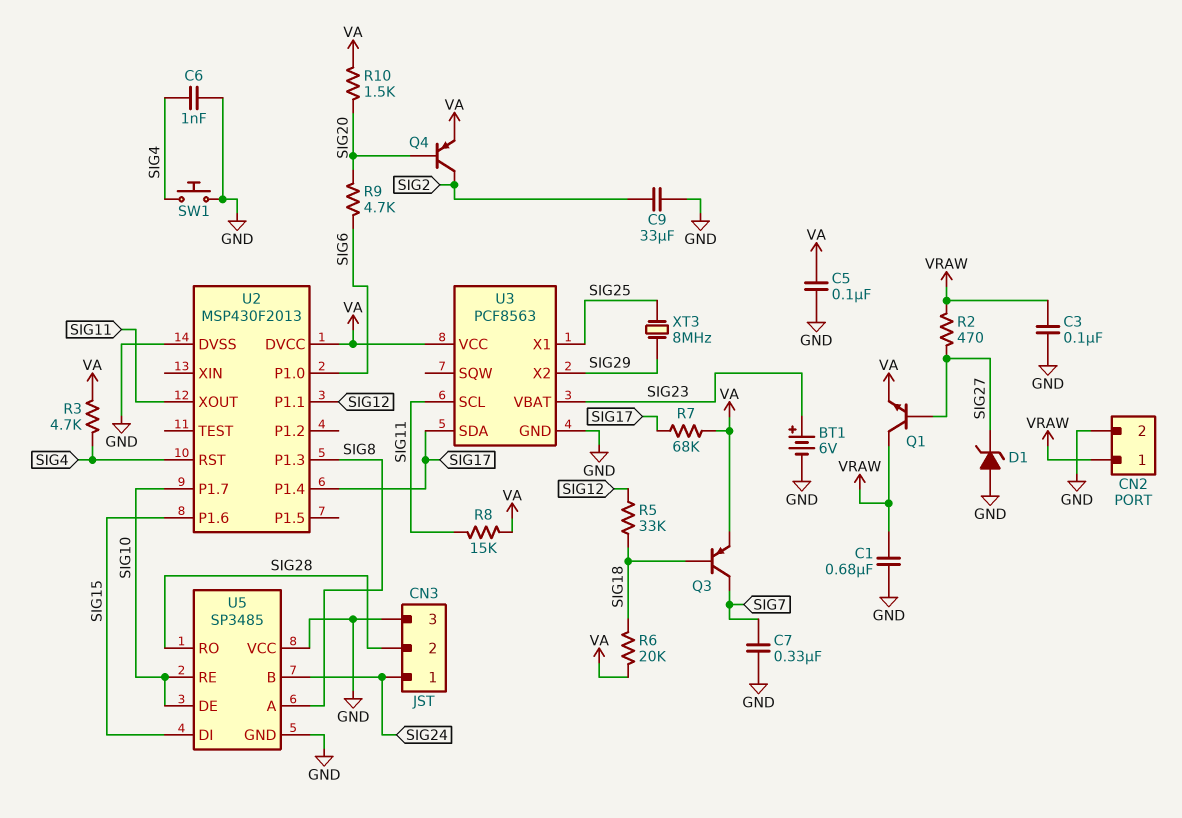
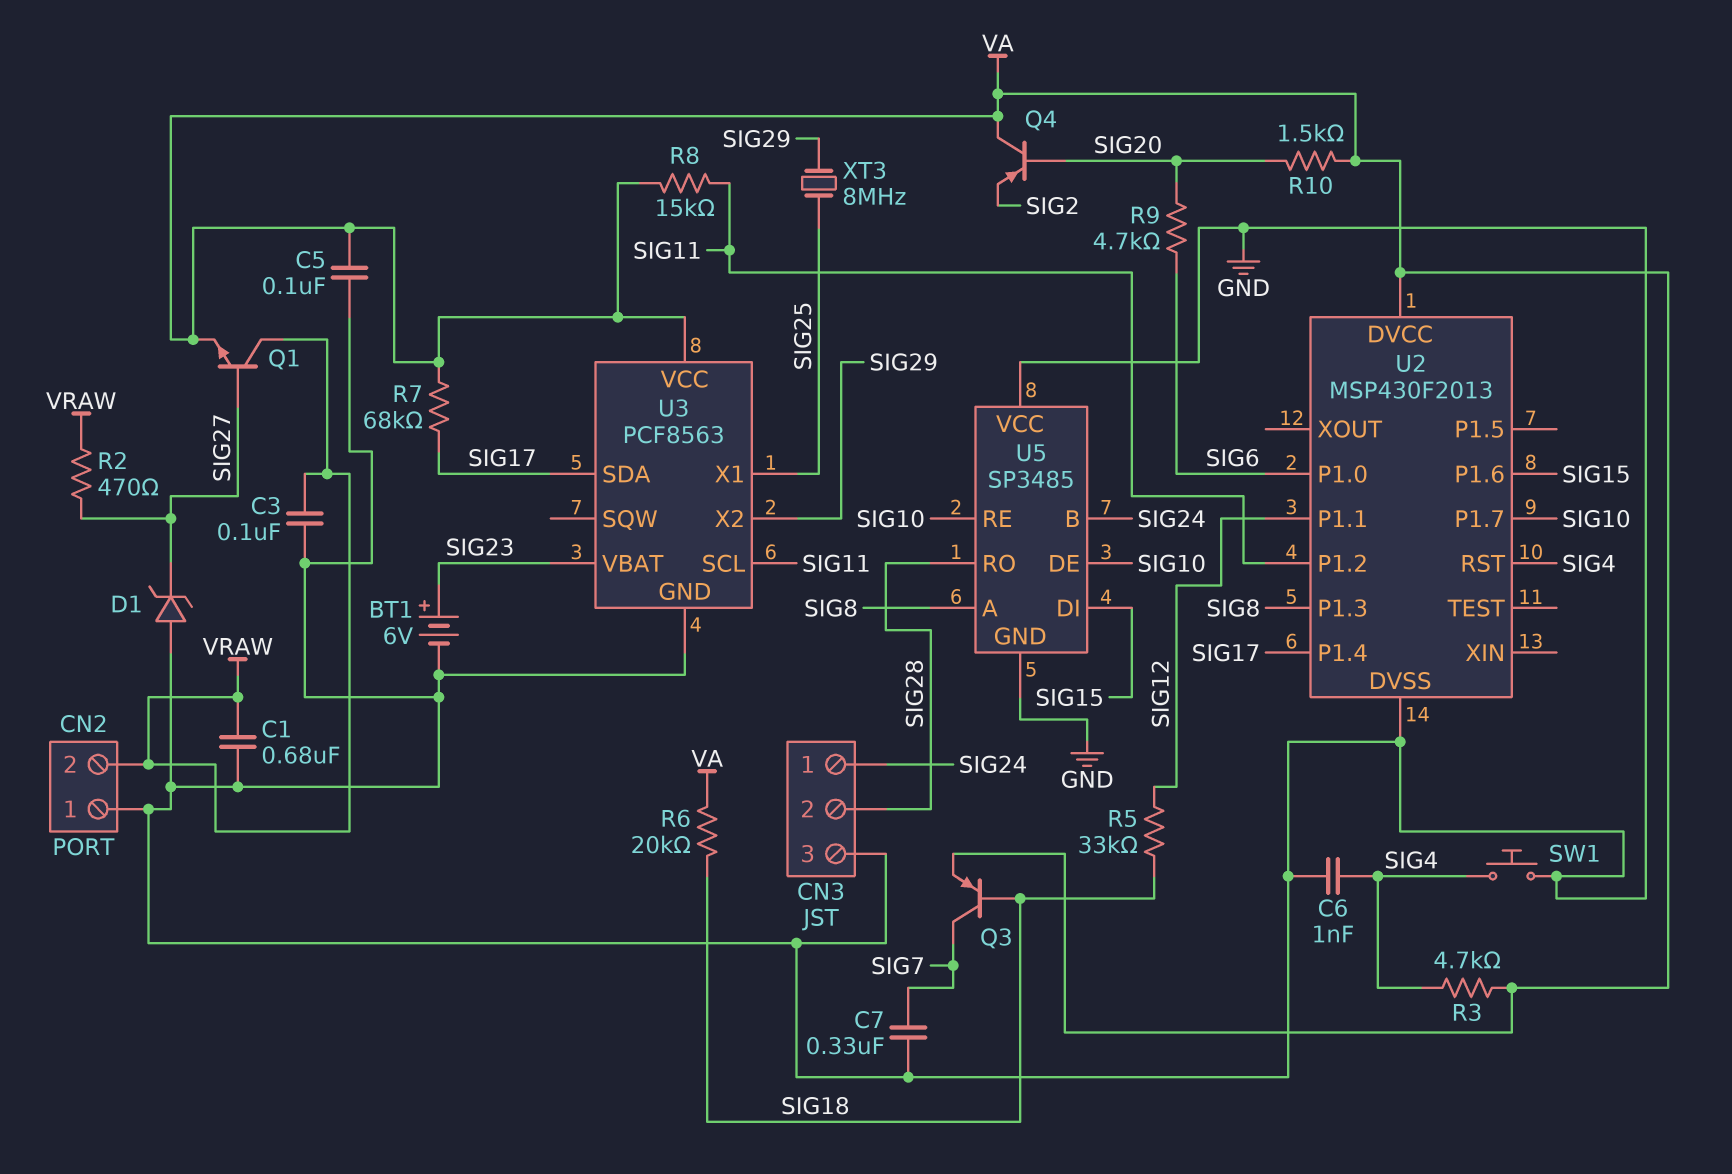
C9: 33uF (GND, SIG2) -> none
CN2 pin 1: VRAW -> GND
CN2 pin 2: GND -> VRAW
Q4: PNP (B SIG20, C SIG2, E VA) -> PNP (B SIG20, C VA, E SIG2)
U2 pin P1.2: none -> SIG11
U2 pin XOUT: SIG11 -> none

